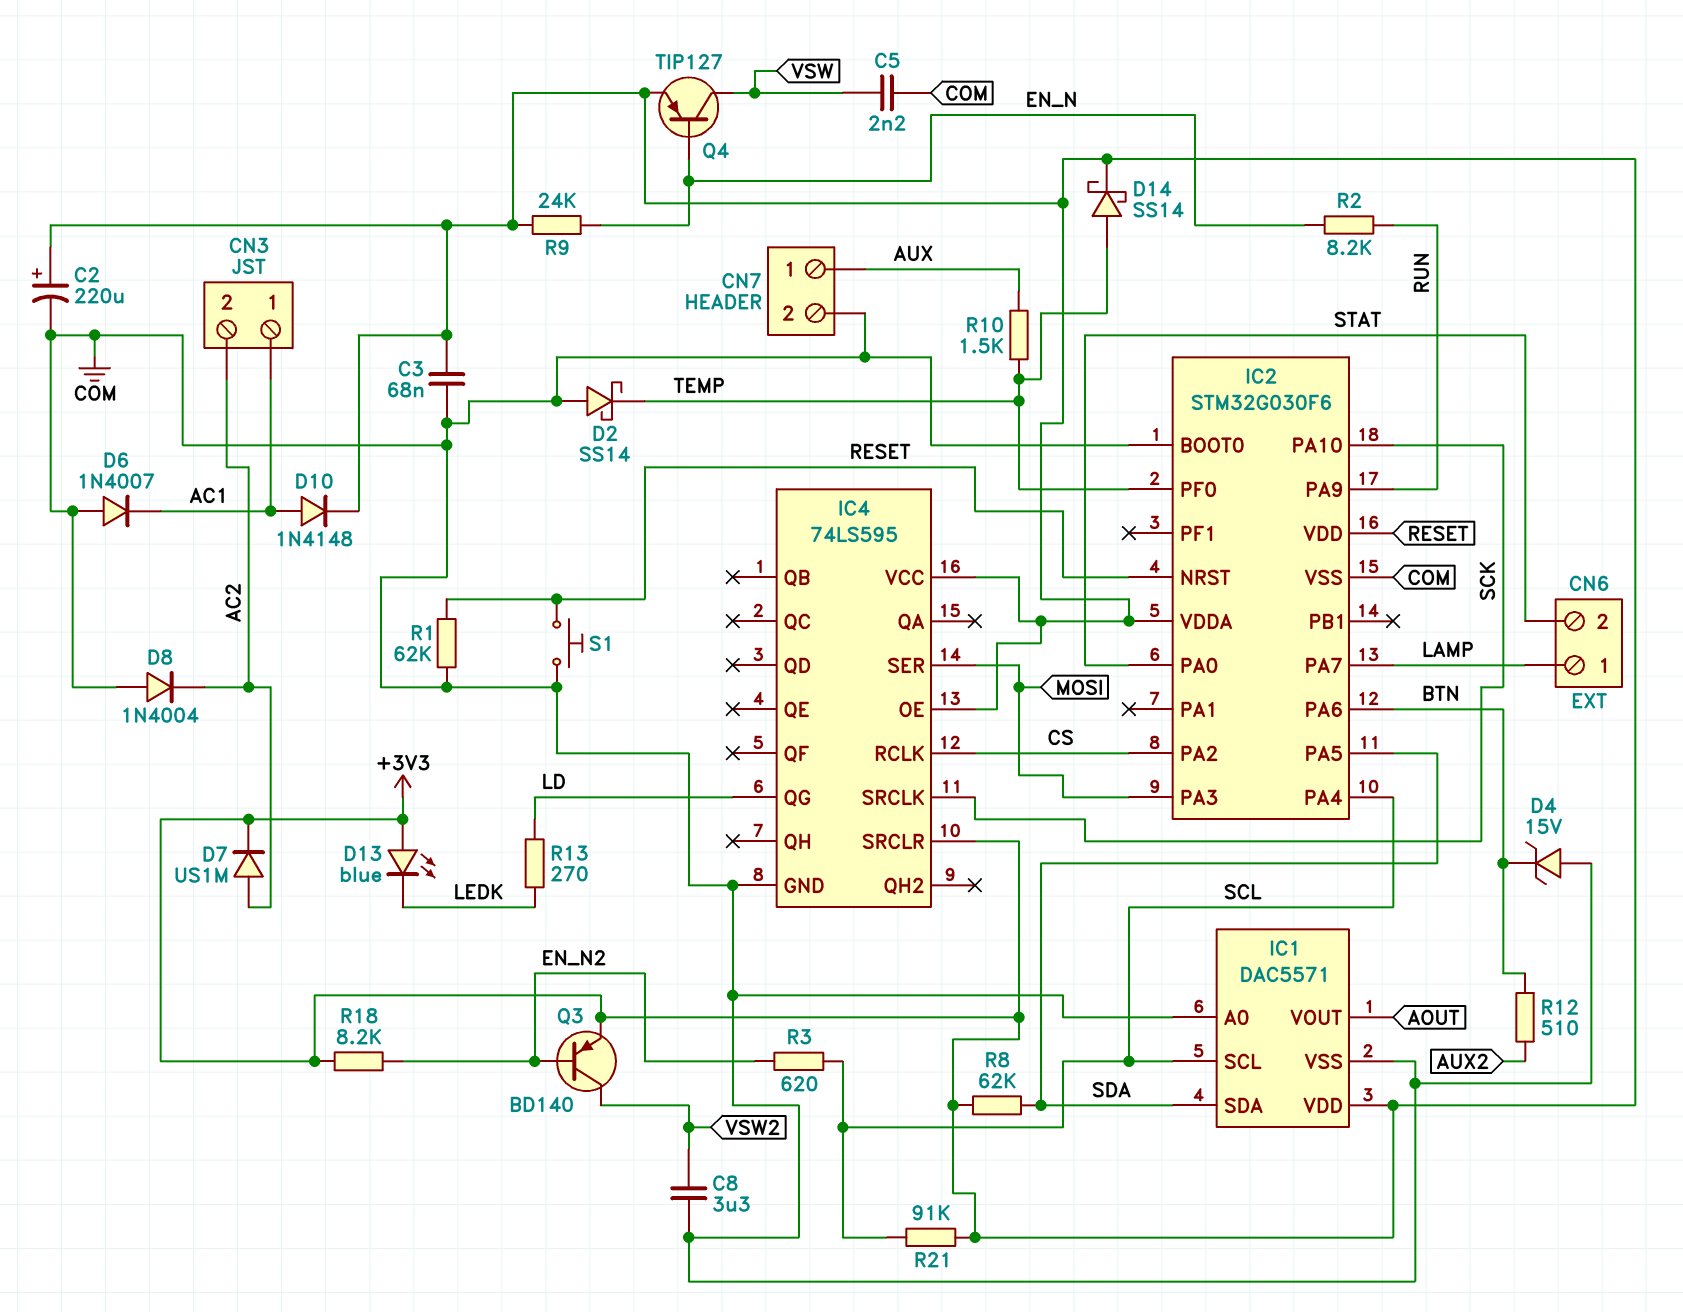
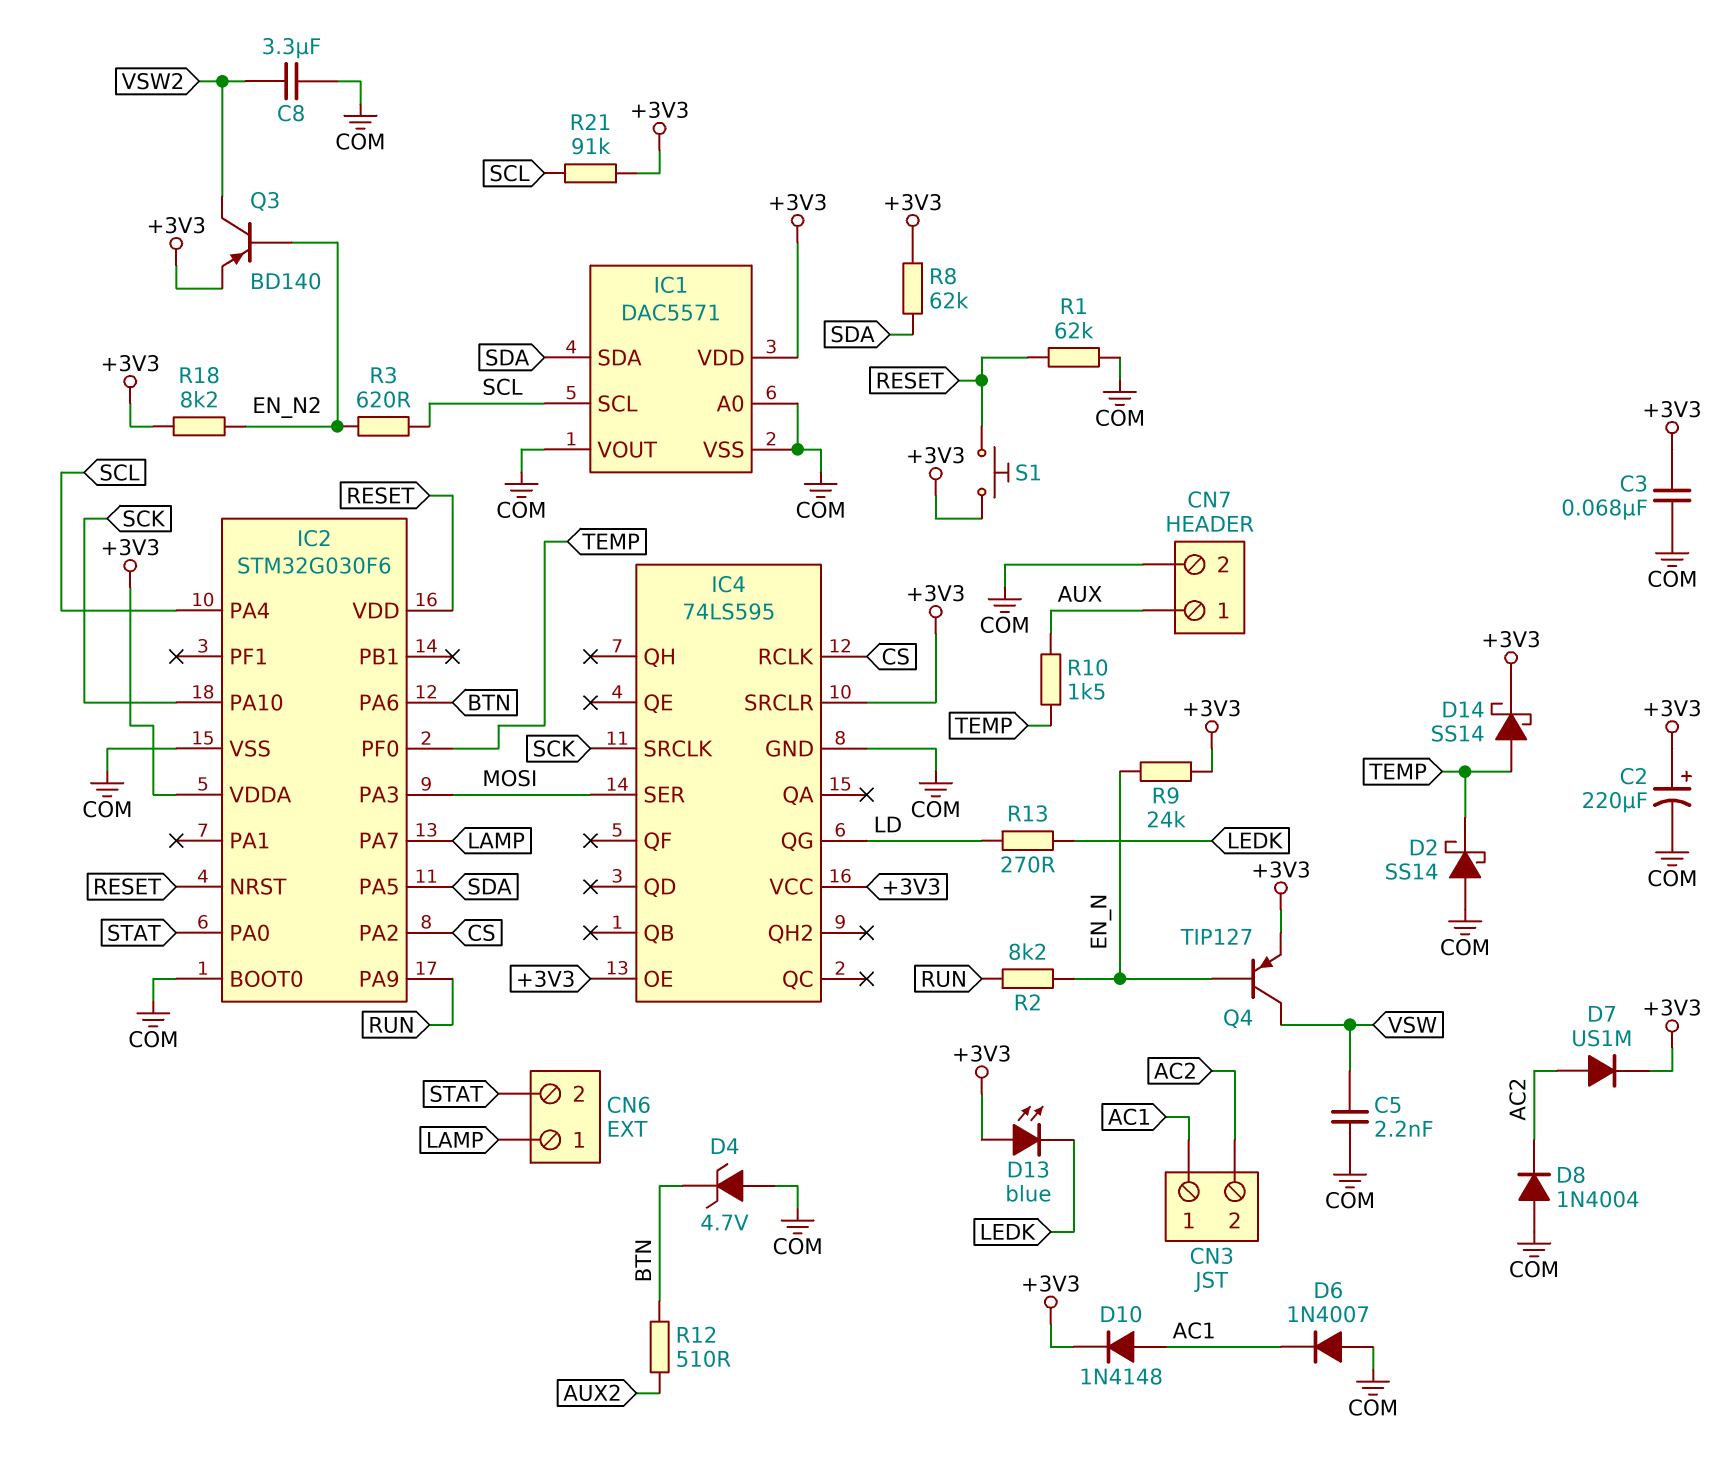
D4: zener 15V (A COM, K BTN) -> zener 4.7V (A COM, K BTN)
IC1 pin VOUT: AOUT -> COM
S1: button (COM, RESET) -> button (+3V3, RESET)

